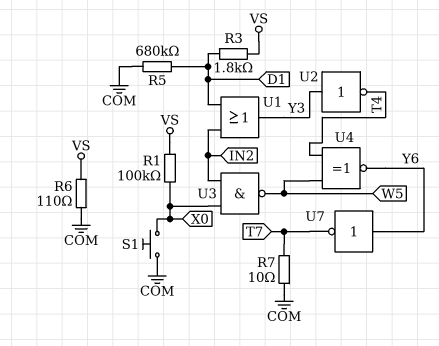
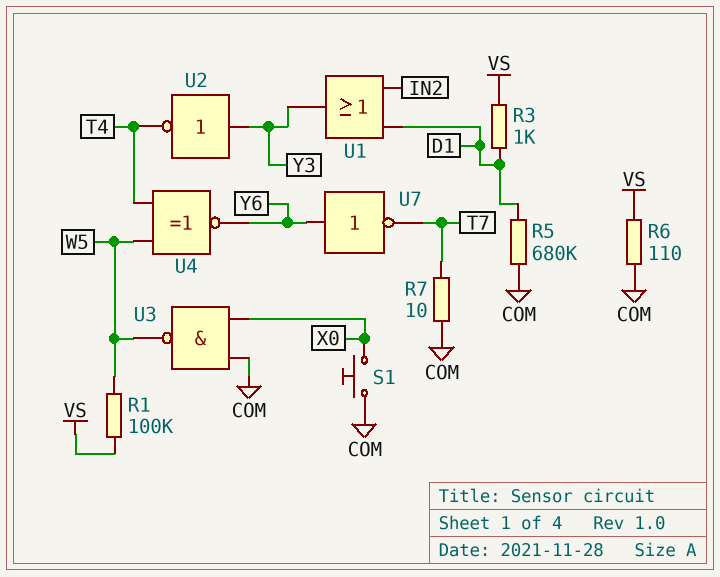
R1: 100k (VS, X0) -> 100k (VS, W5)
R3: 1.8k (D1, VS) -> 1k (D1, VS)
U3: NAND (in IN2, in X0, out W5) -> NAND (in COM, in X0, out W5)

